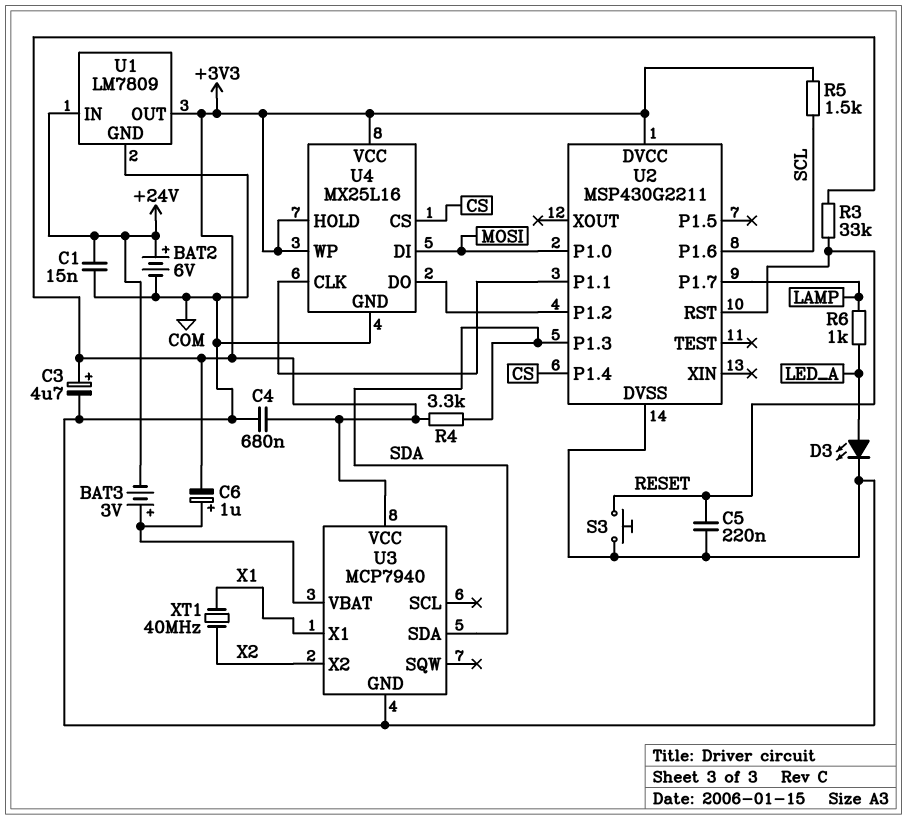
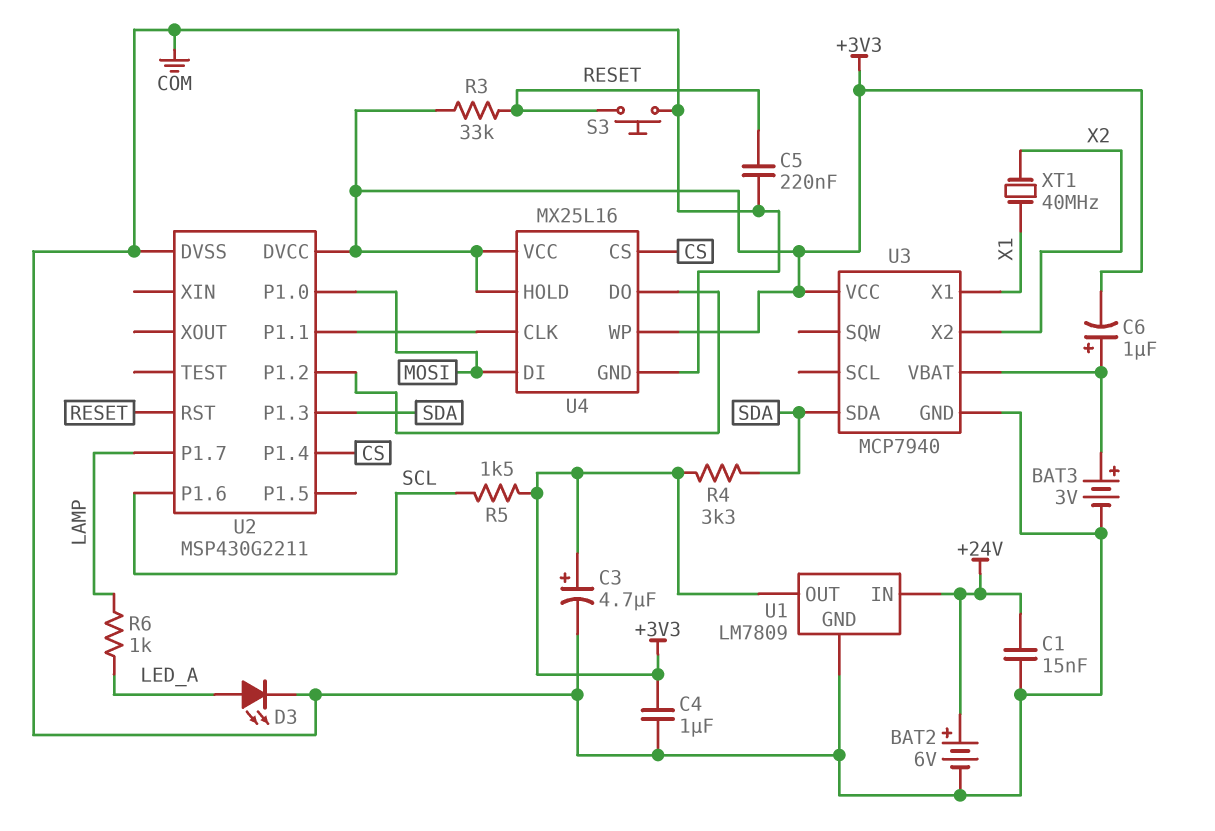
BAT3: 3V (plus U3/VBAT, minus +24V) -> 3V (plus U3/VBAT, minus COM)
C4: 680nF (+3V3, COM) -> 1uF (+3V3, COM)

